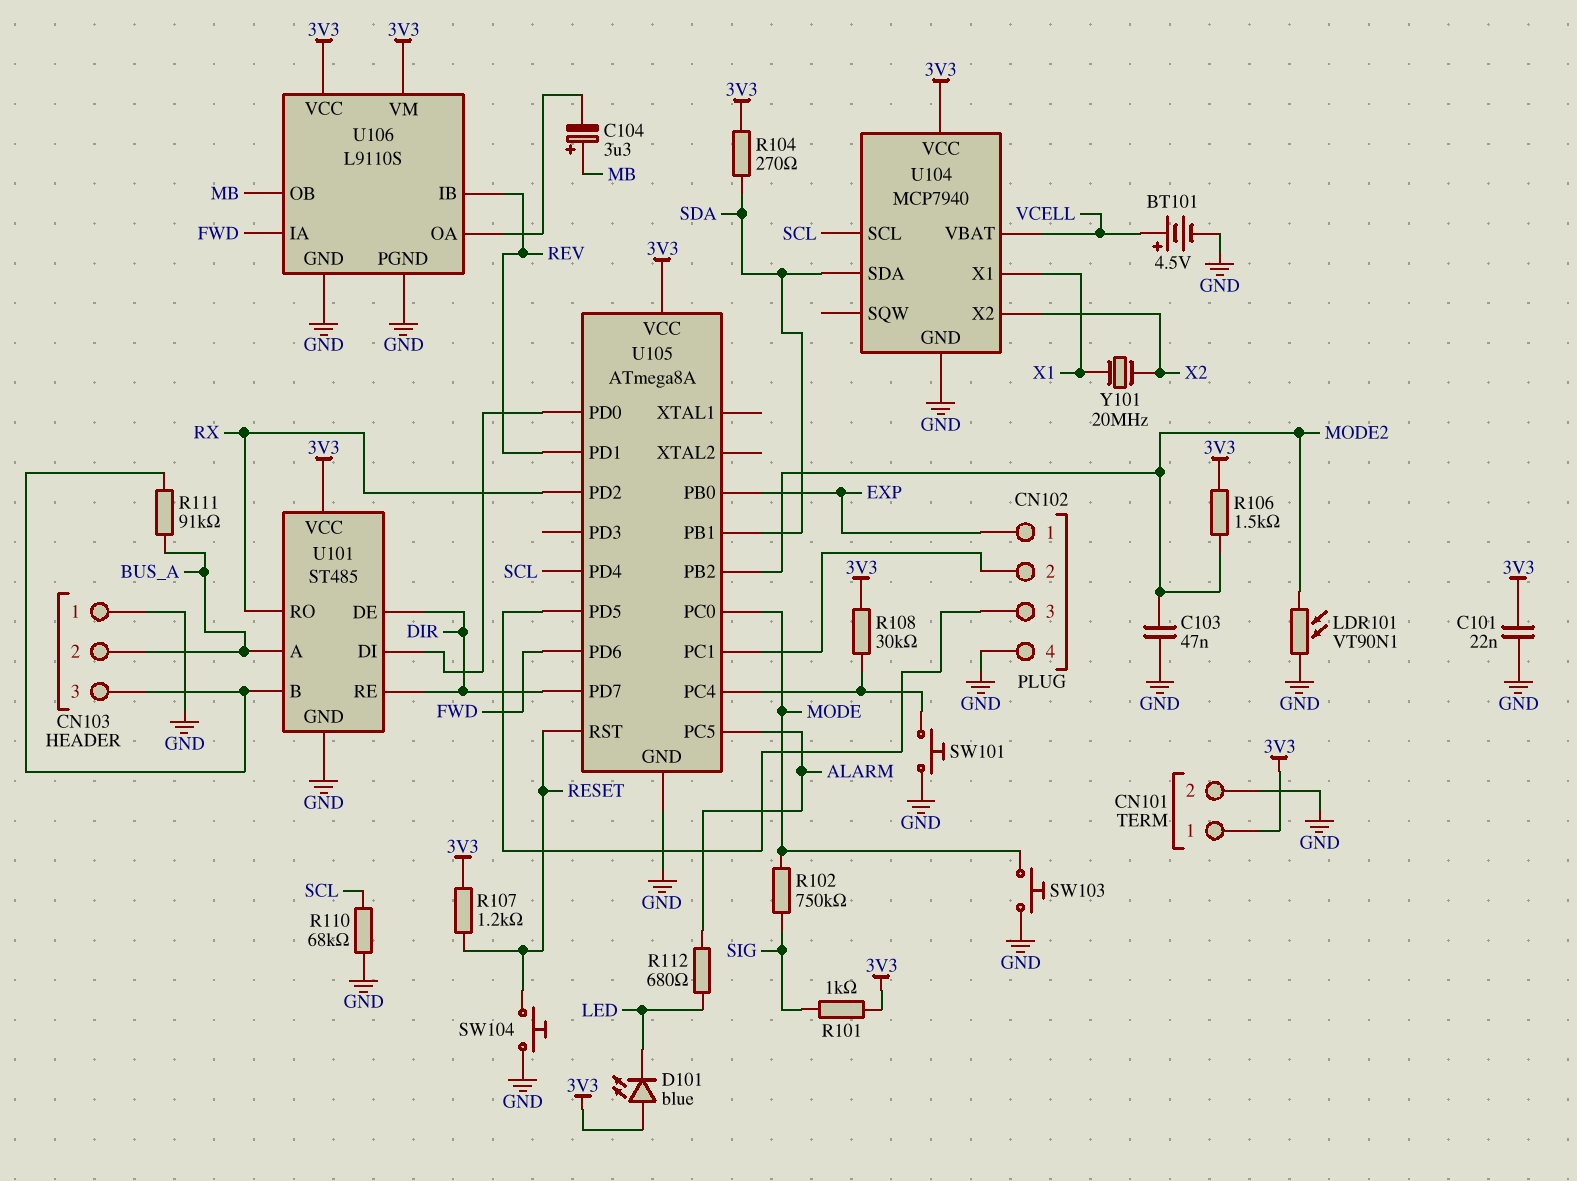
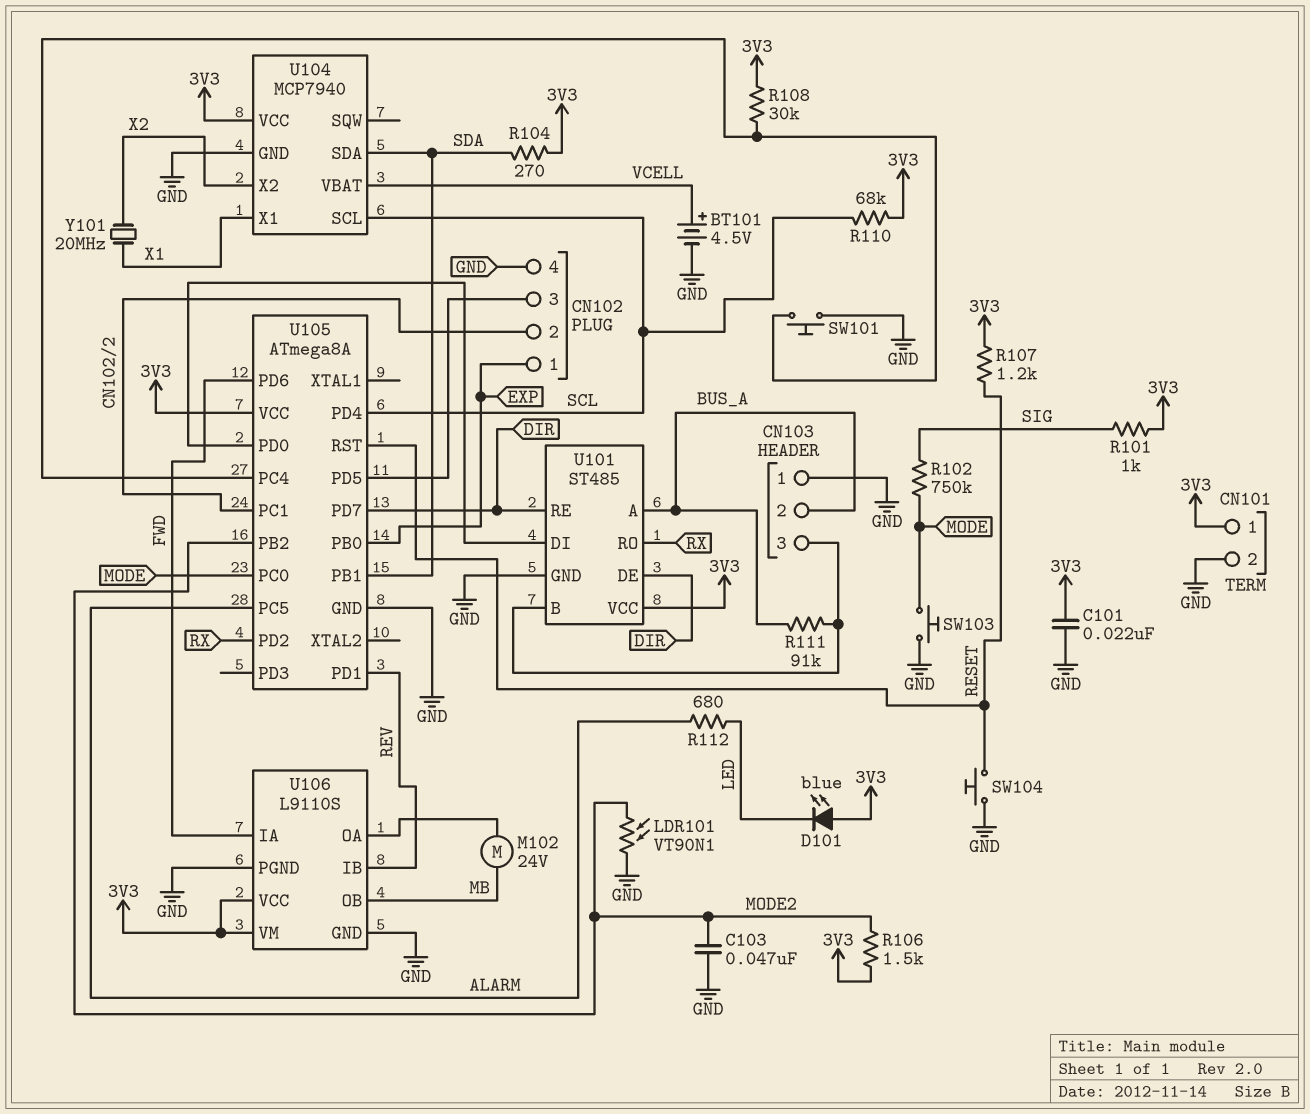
C104: 3.3uF (plus MB, minus U106/OA) -> none
M102: none -> motor 24V (MB, U106/OA)
R110: 68k (GND, SCL) -> 68k (3V3, SCL)

